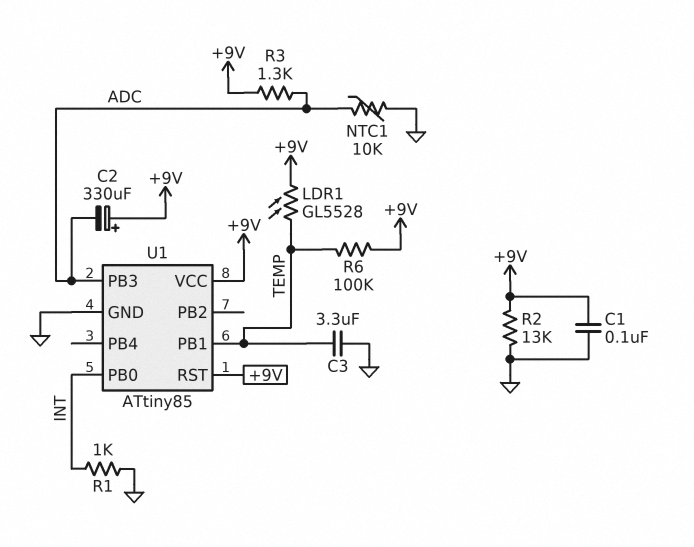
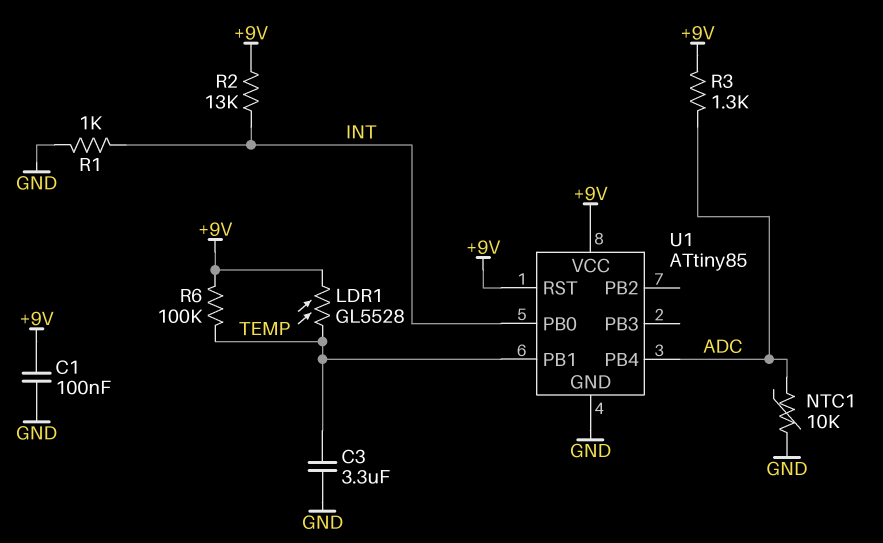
C2: 330uF (plus +9V, minus ADC) -> none
R2: 13k (+9V, GND) -> 13k (+9V, INT)
U1 pin PB3: ADC -> none
U1 pin PB4: none -> ADC

